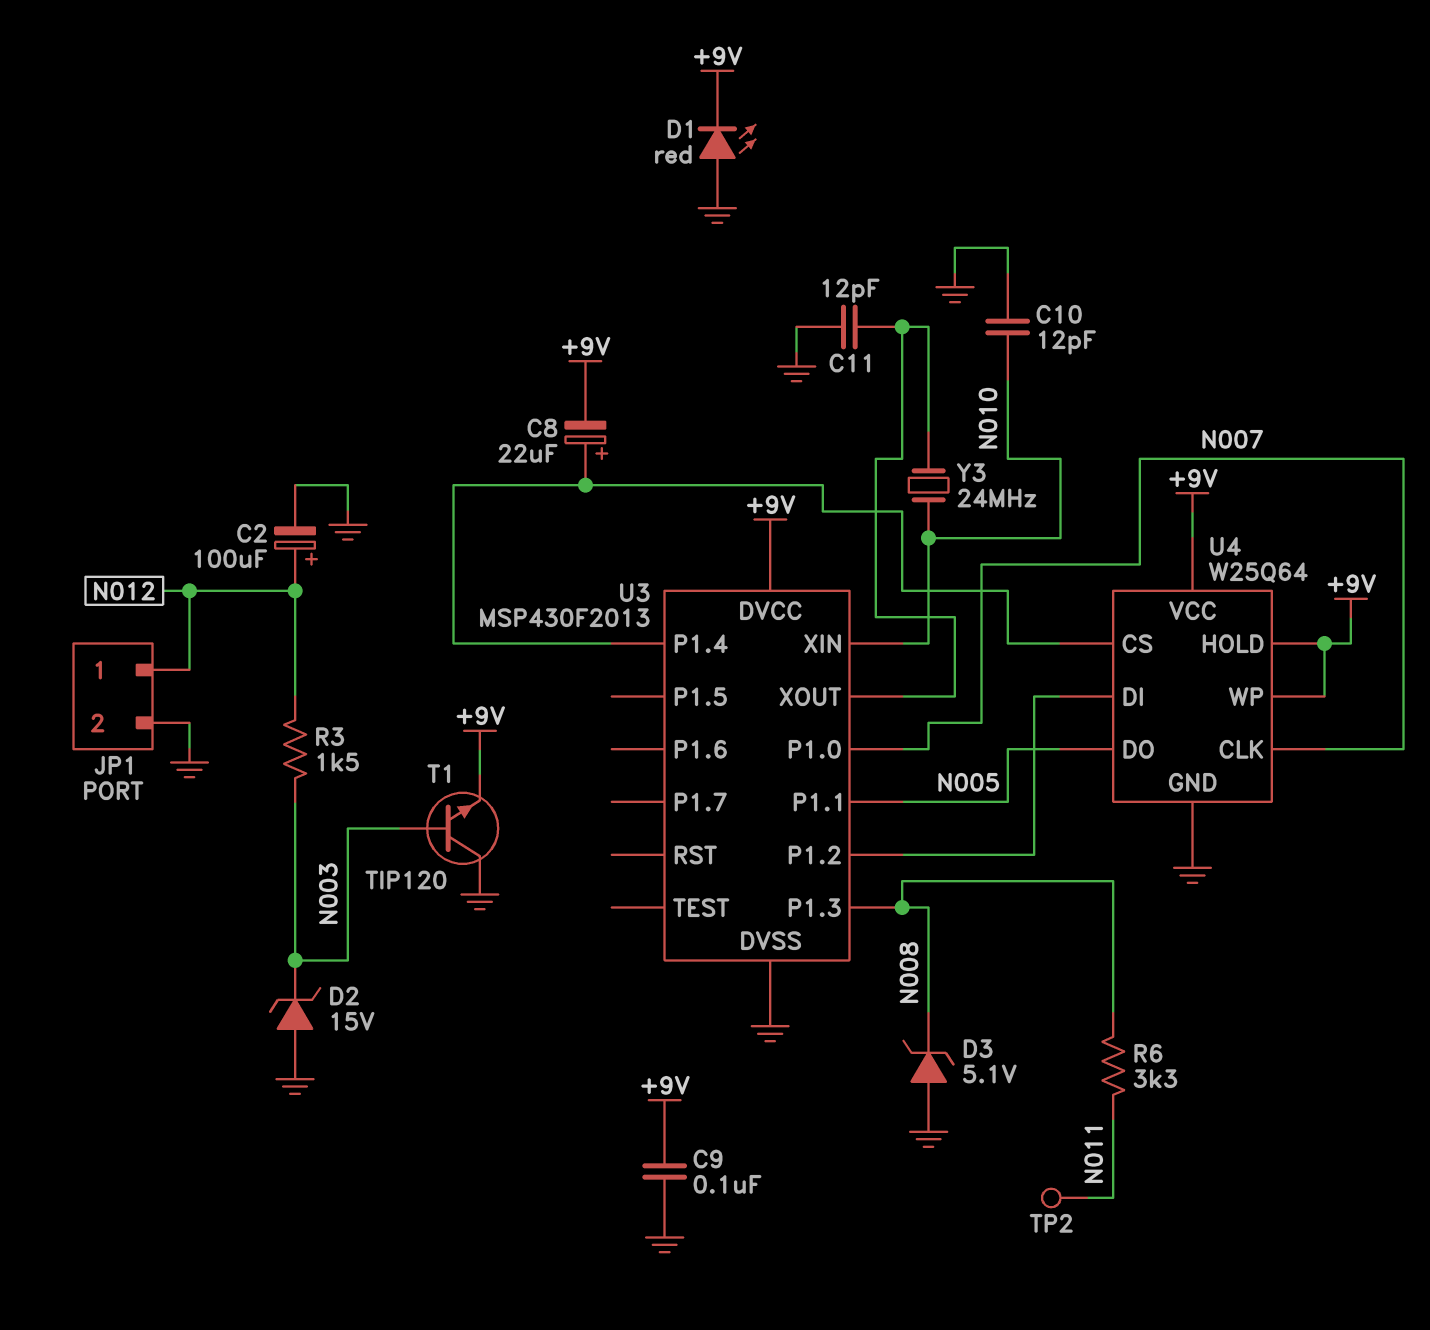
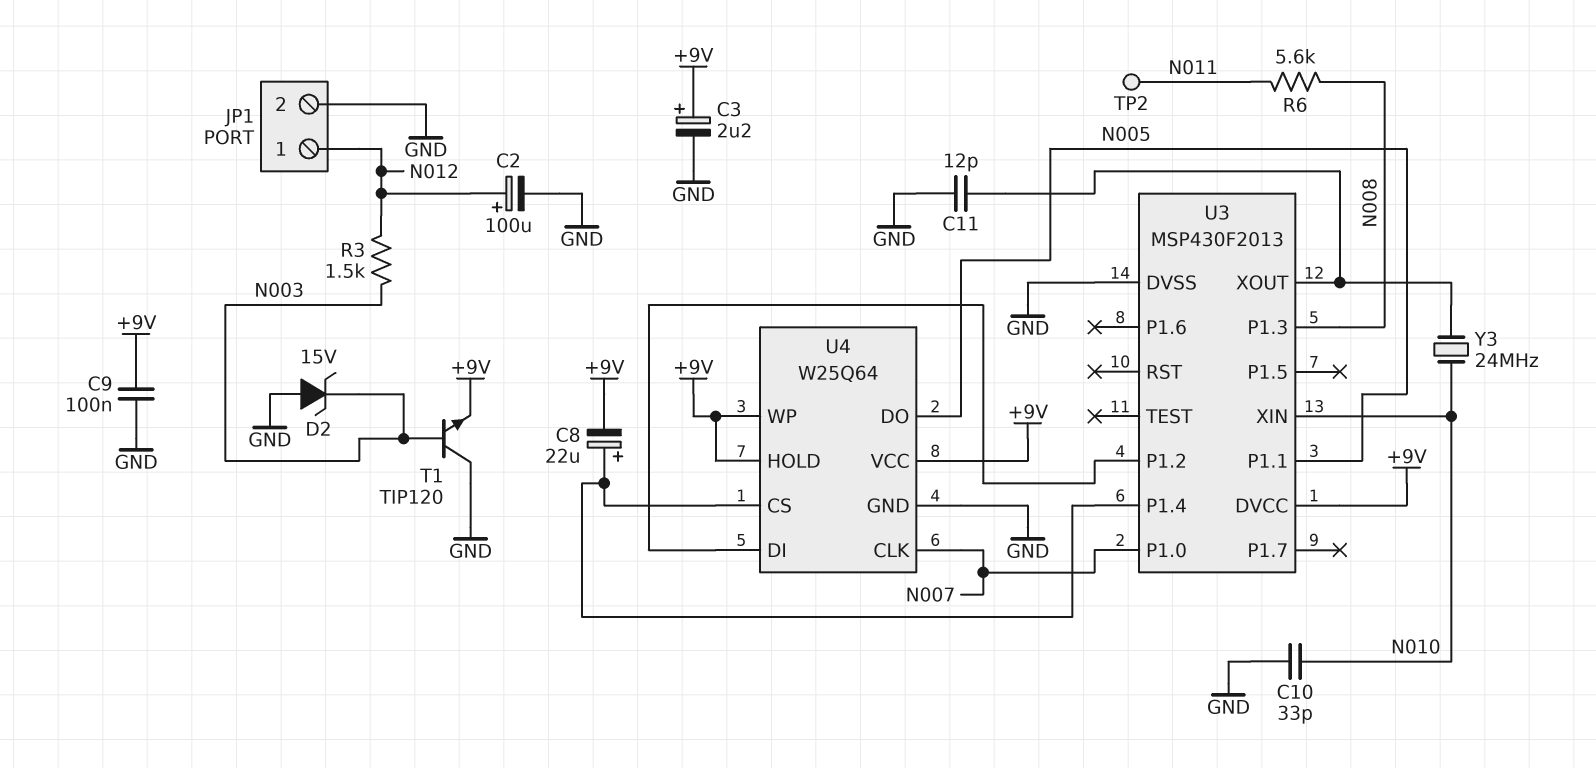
C3: none -> 2.2uF (plus +9V, minus GND)
C10: 12pF (GND, N010) -> 33pF (GND, N010)
D1: LED red (A GND, K +9V) -> none
D3: zener 5.1V (A GND, K N008) -> none
R6: 3.3k (N008, N011) -> 5.6k (N008, N011)

